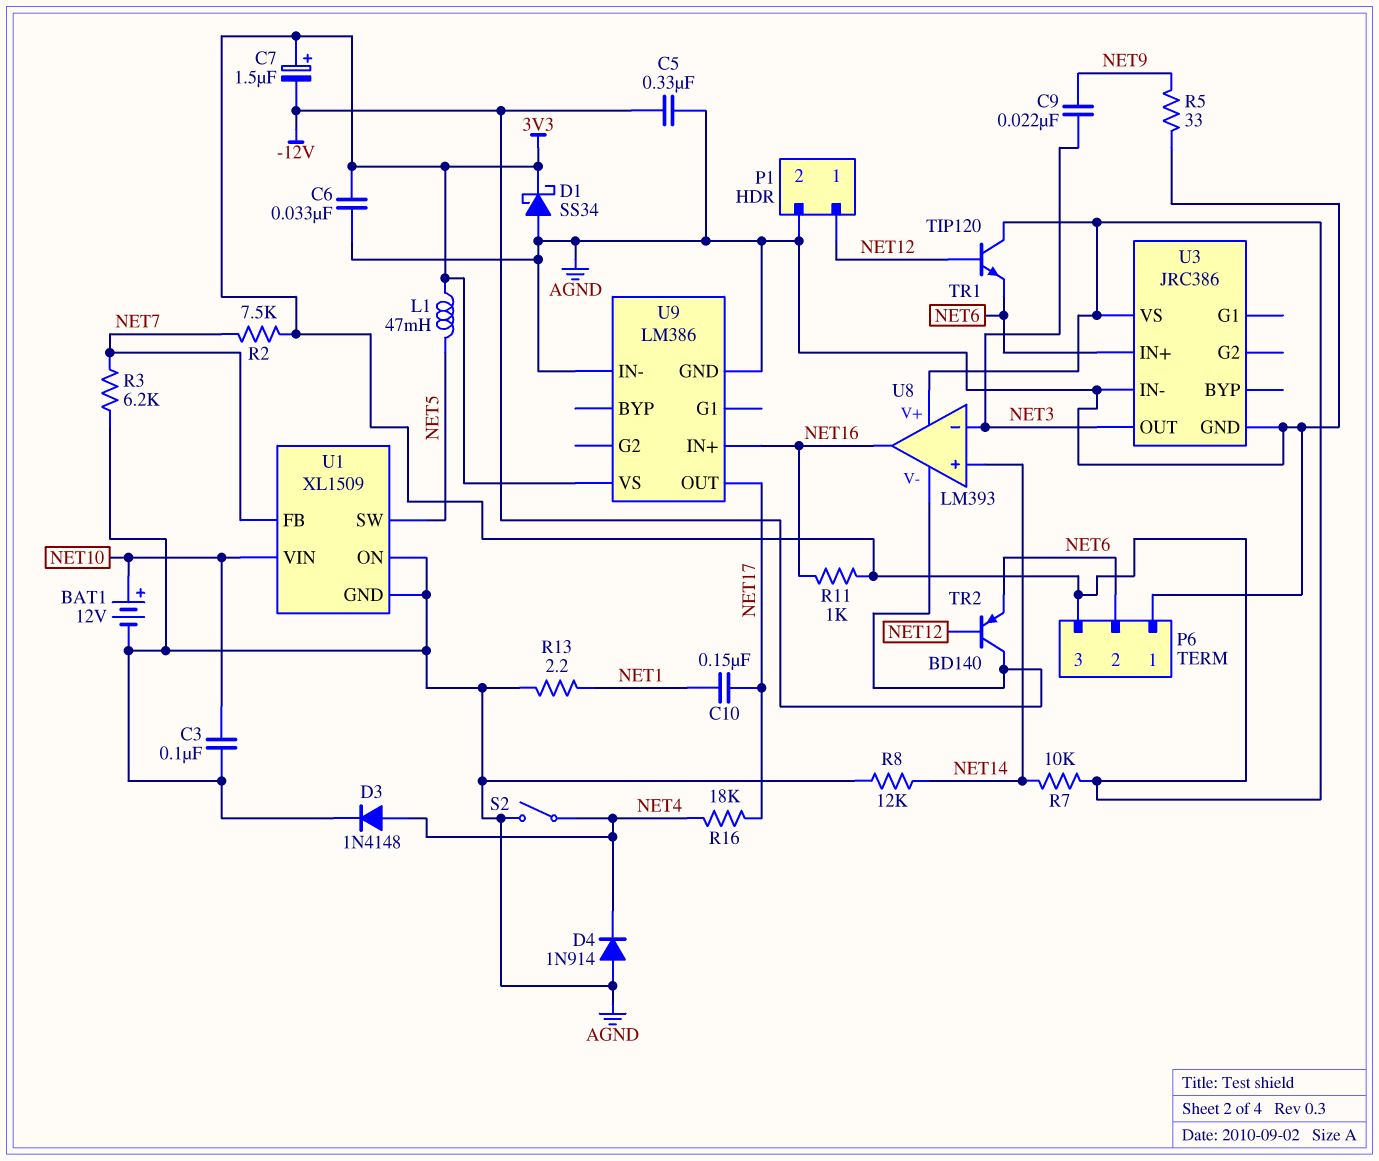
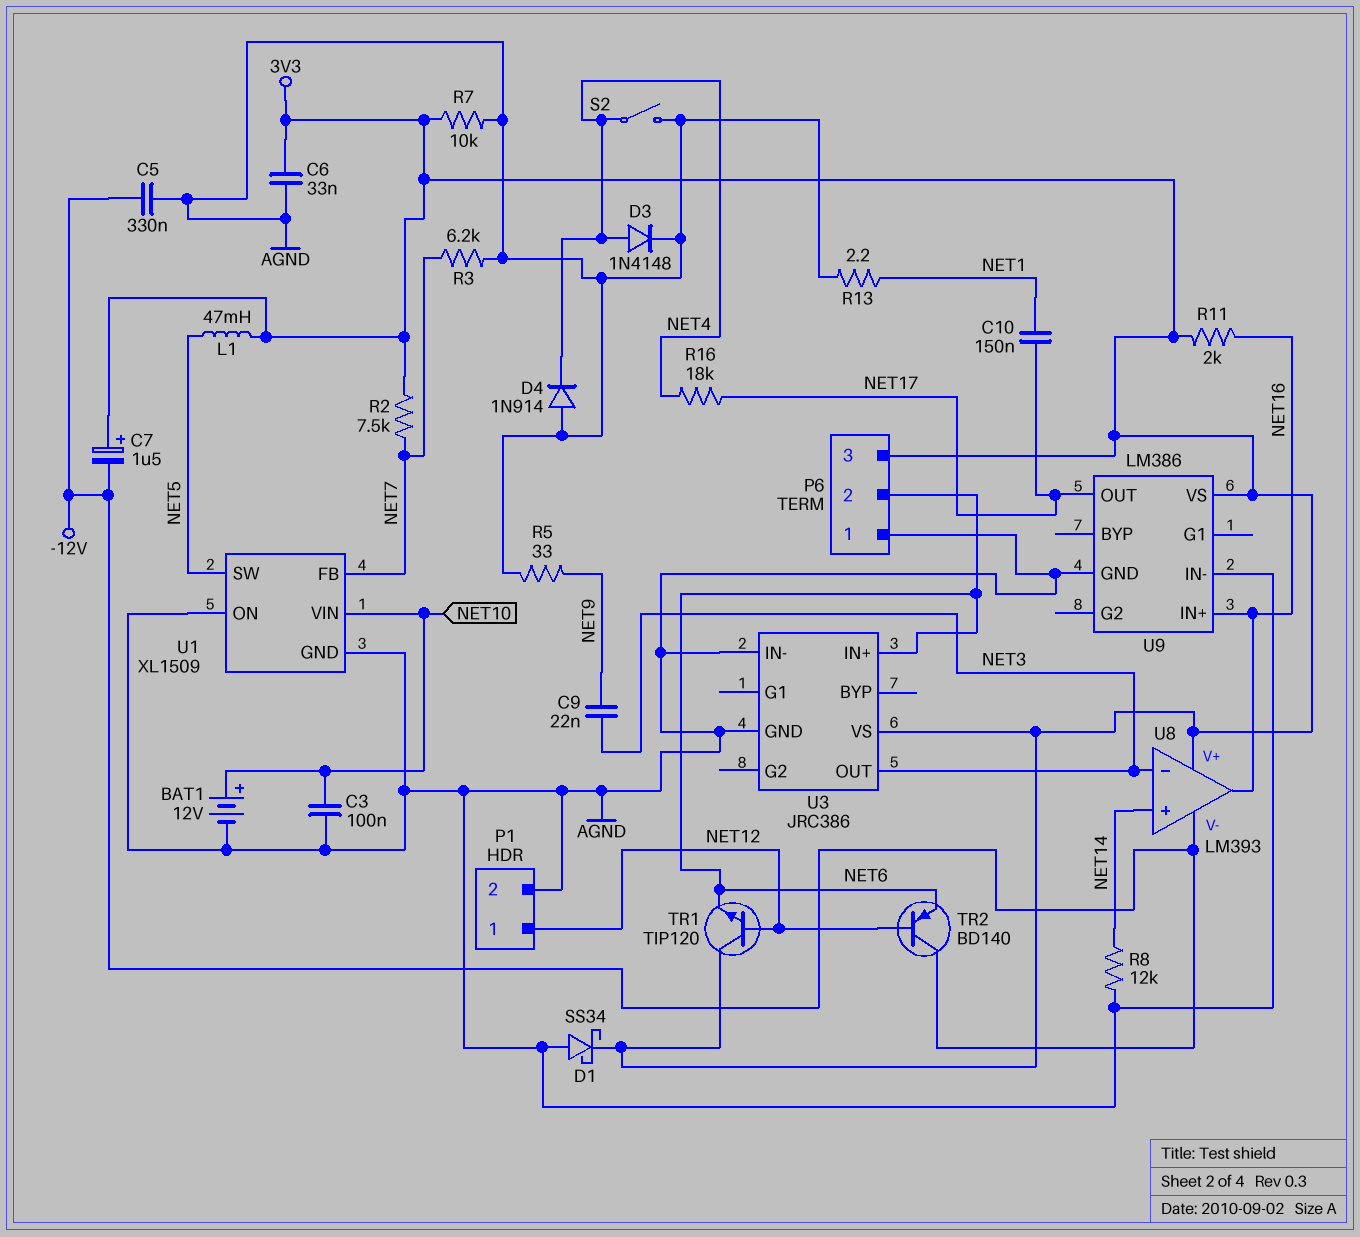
R7: 10k (3V3, NET14) -> 10k (3V3, AGND)
R11: 1k (3V3, NET16) -> 2k (3V3, NET16)

